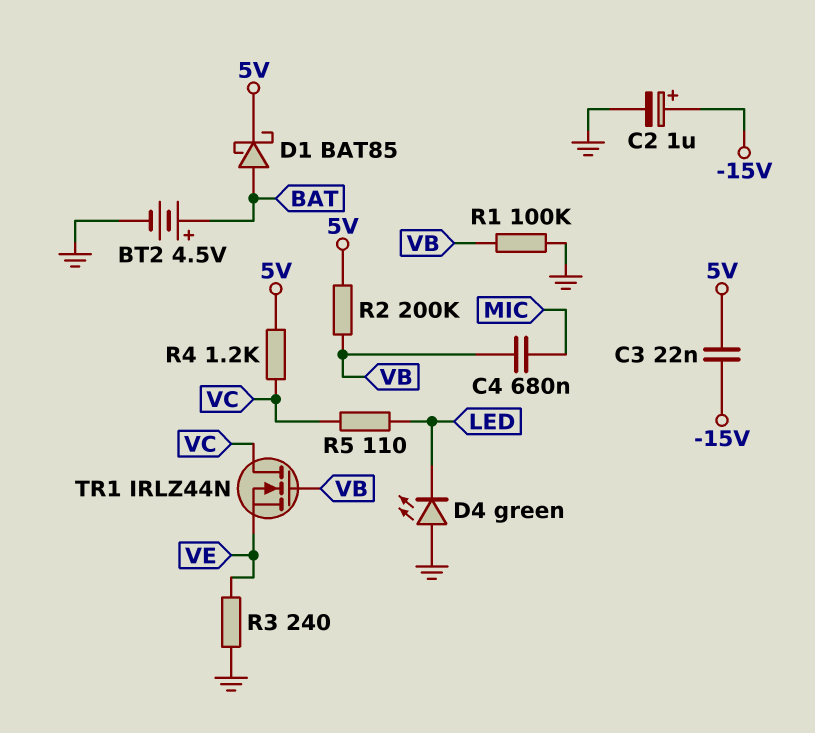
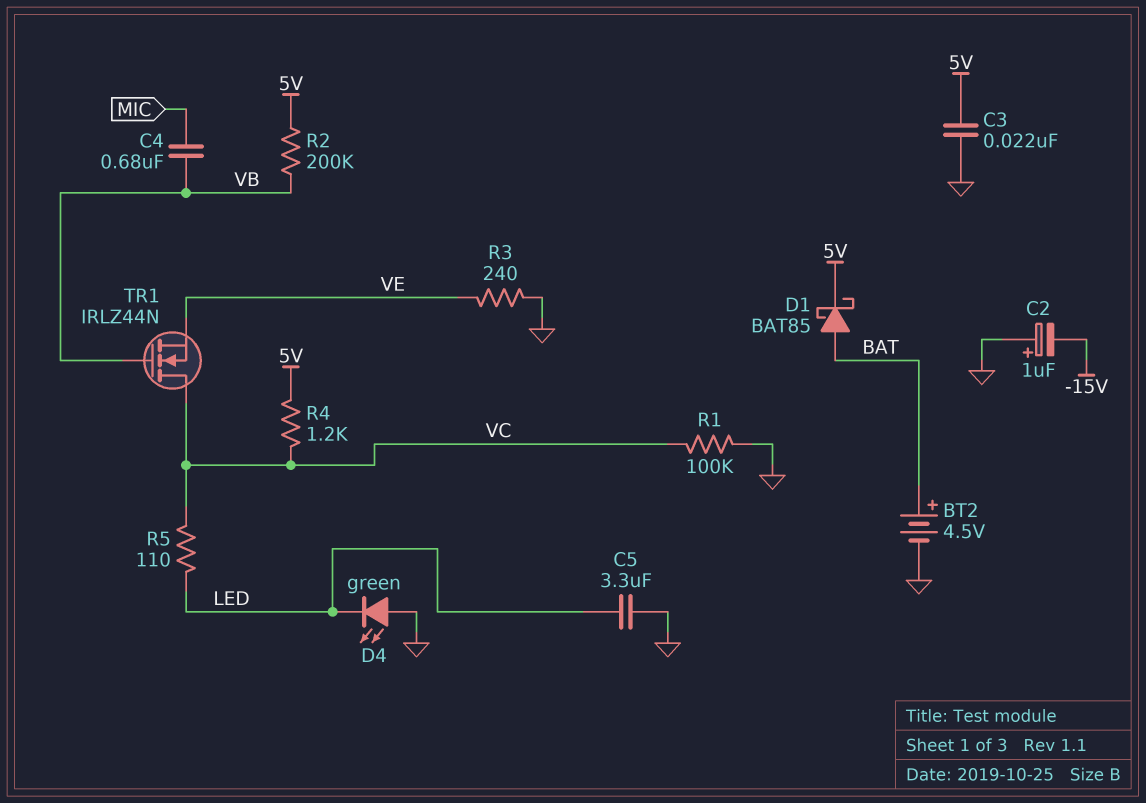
C2: 1uF (plus -15V, minus GND) -> 1uF (plus GND, minus -15V)
C3: 22nF (-15V, 5V) -> 22nF (5V, GND)
C5: none -> 3.3uF (GND, LED)
R1: 100k (GND, VB) -> 100k (GND, VC)

